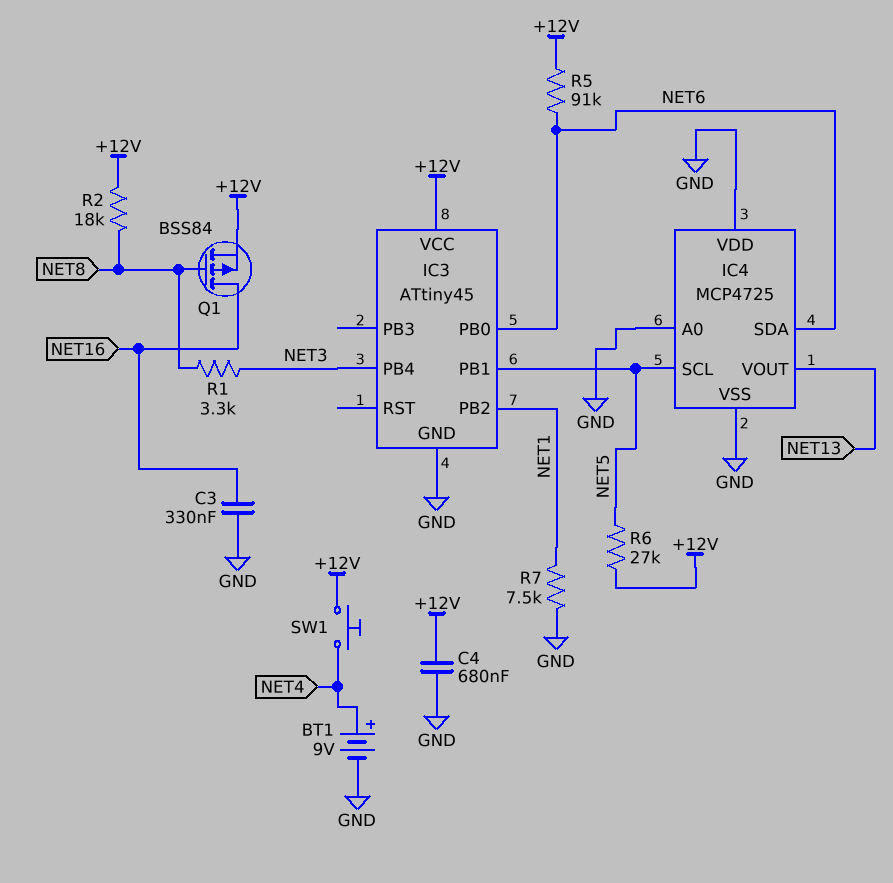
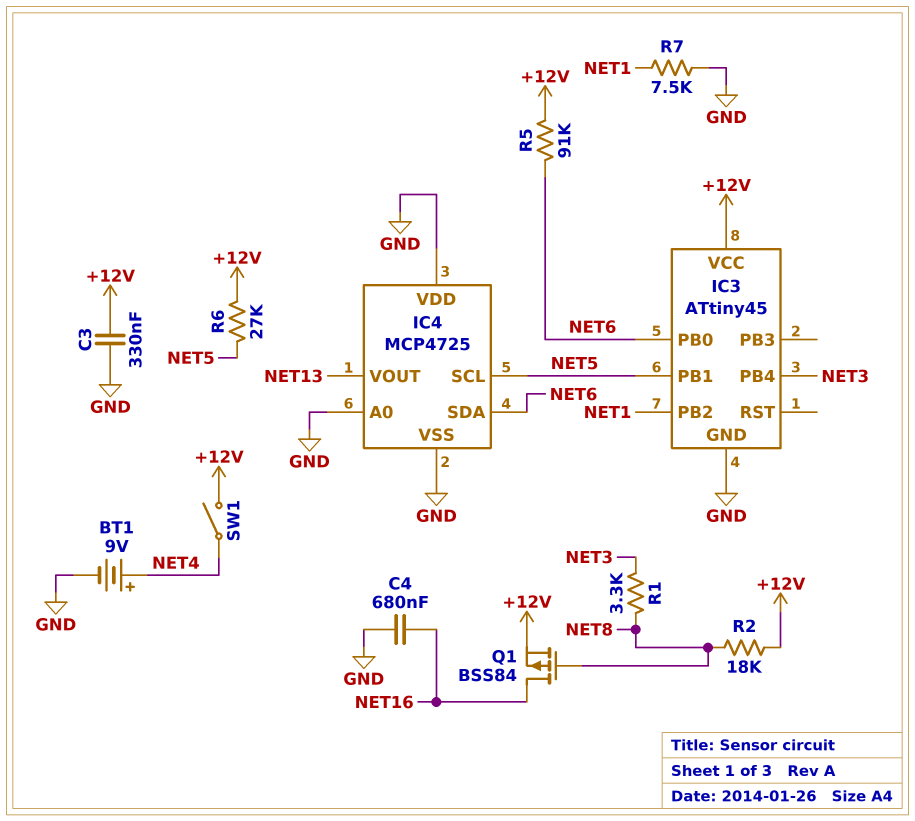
C3: 330nF (GND, NET16) -> 330nF (+12V, GND)
C4: 680nF (+12V, GND) -> 680nF (GND, NET16)
SW1: button (+12V, NET4) -> switch (+12V, NET4)

